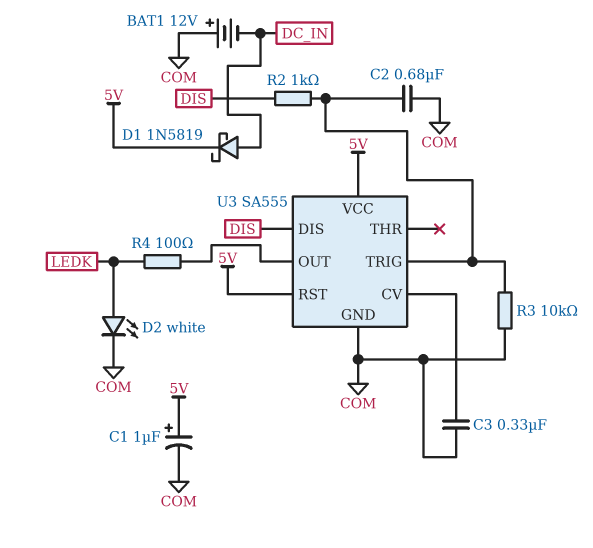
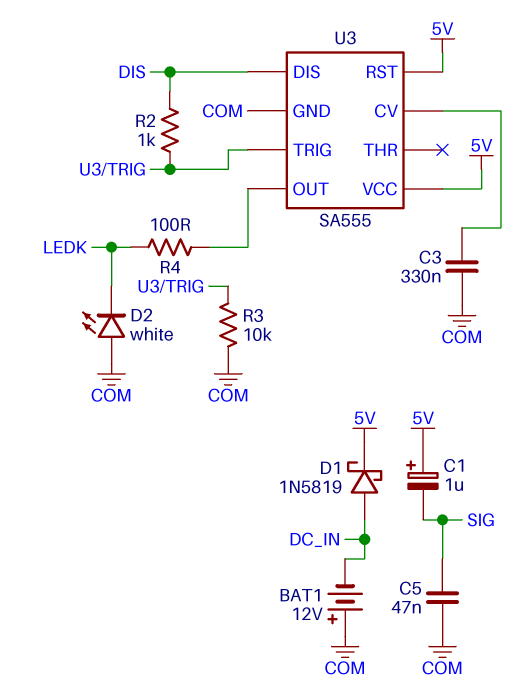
C1: 1uF (plus 5V, minus COM) -> 1uF (plus 5V, minus SIG)
C2: 680nF (COM, U3/TRIG) -> none
C5: none -> 47nF (COM, SIG)
D2: LED white (A LEDK, K COM) -> LED white (A COM, K LEDK)

